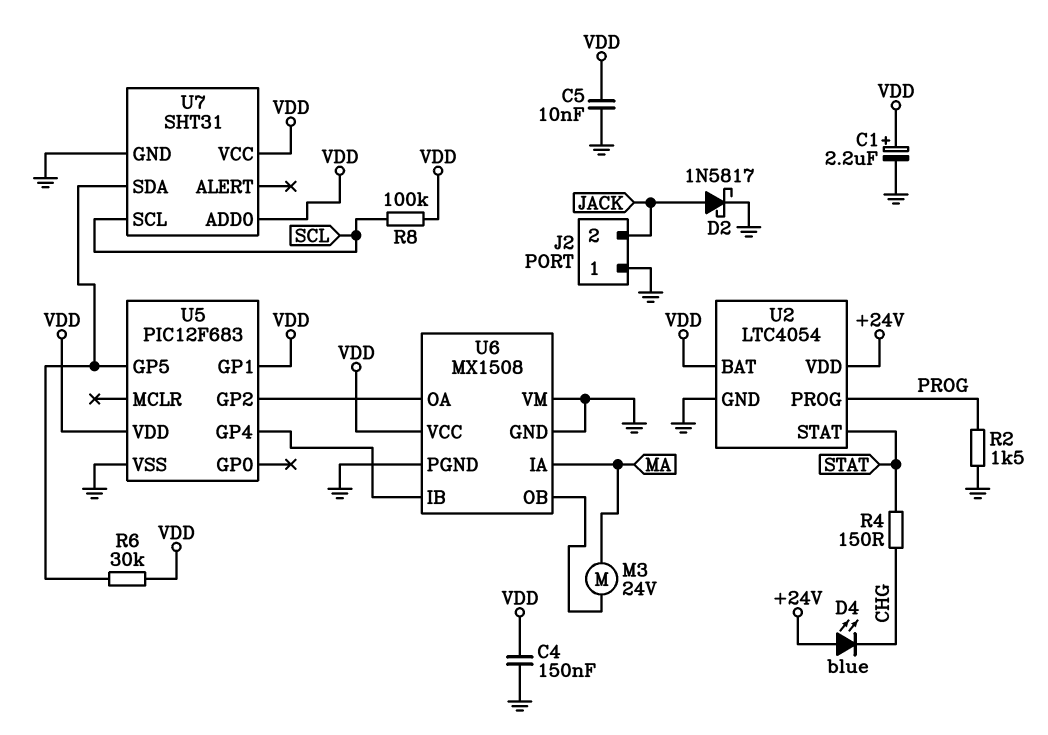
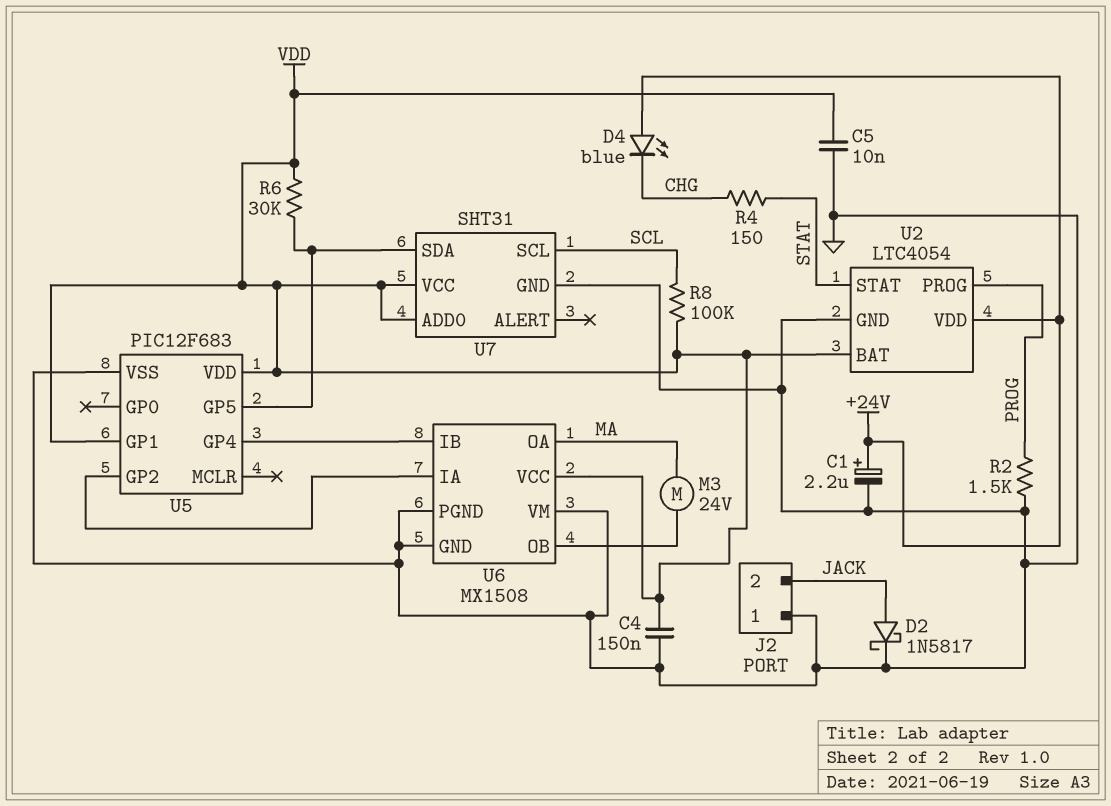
C1: 2.2uF (plus VDD, minus GND) -> 2.2uF (plus +24V, minus GND)
U6 pin IA: MA -> U5/GP2
U6 pin OA: U5/GP2 -> MA

